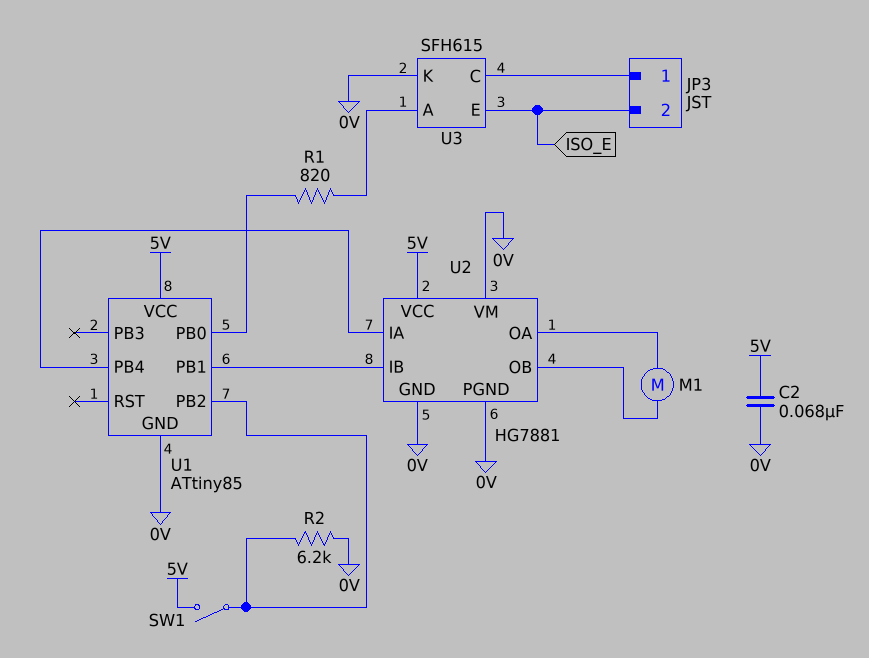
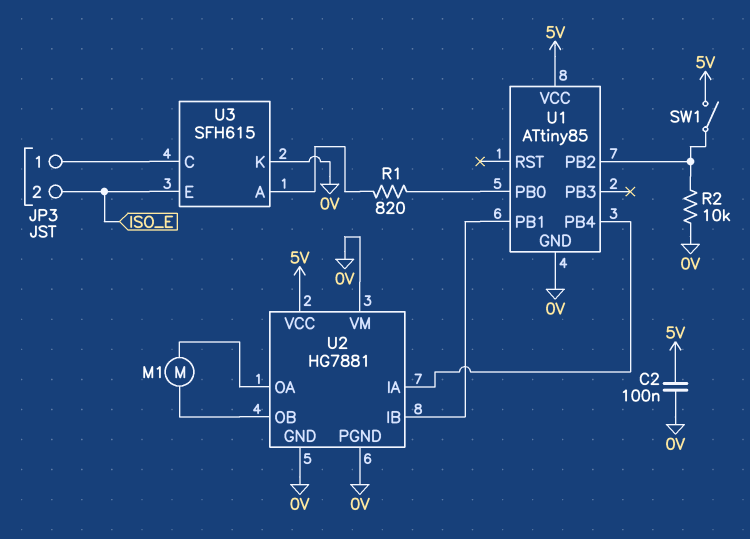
C2: 68nF (0V, 5V) -> 100nF (0V, 5V)
R2: 6.2k (0V, U1/PB2) -> 10k (0V, U1/PB2)

